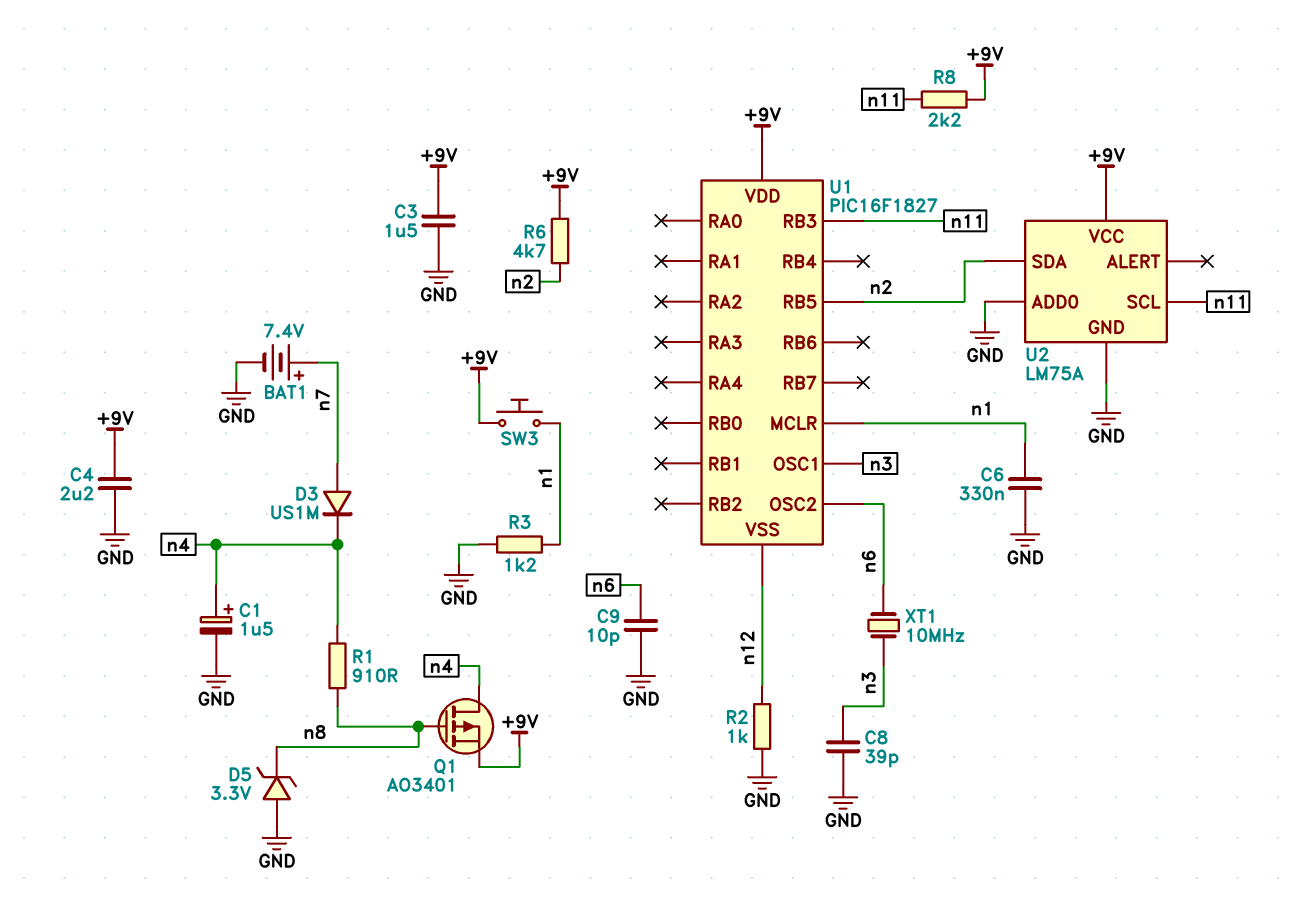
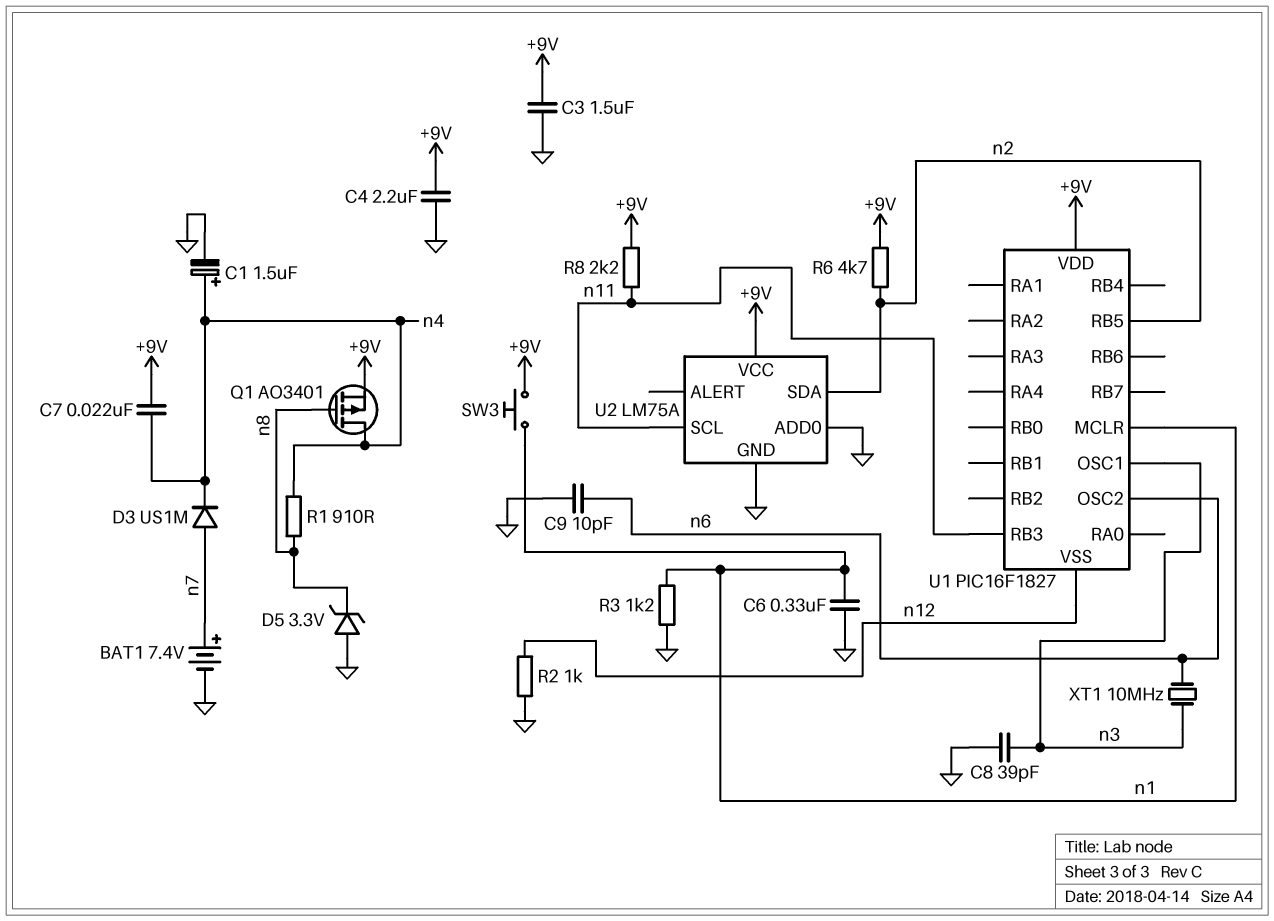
C7: none -> 22nF (+9V, n4)

